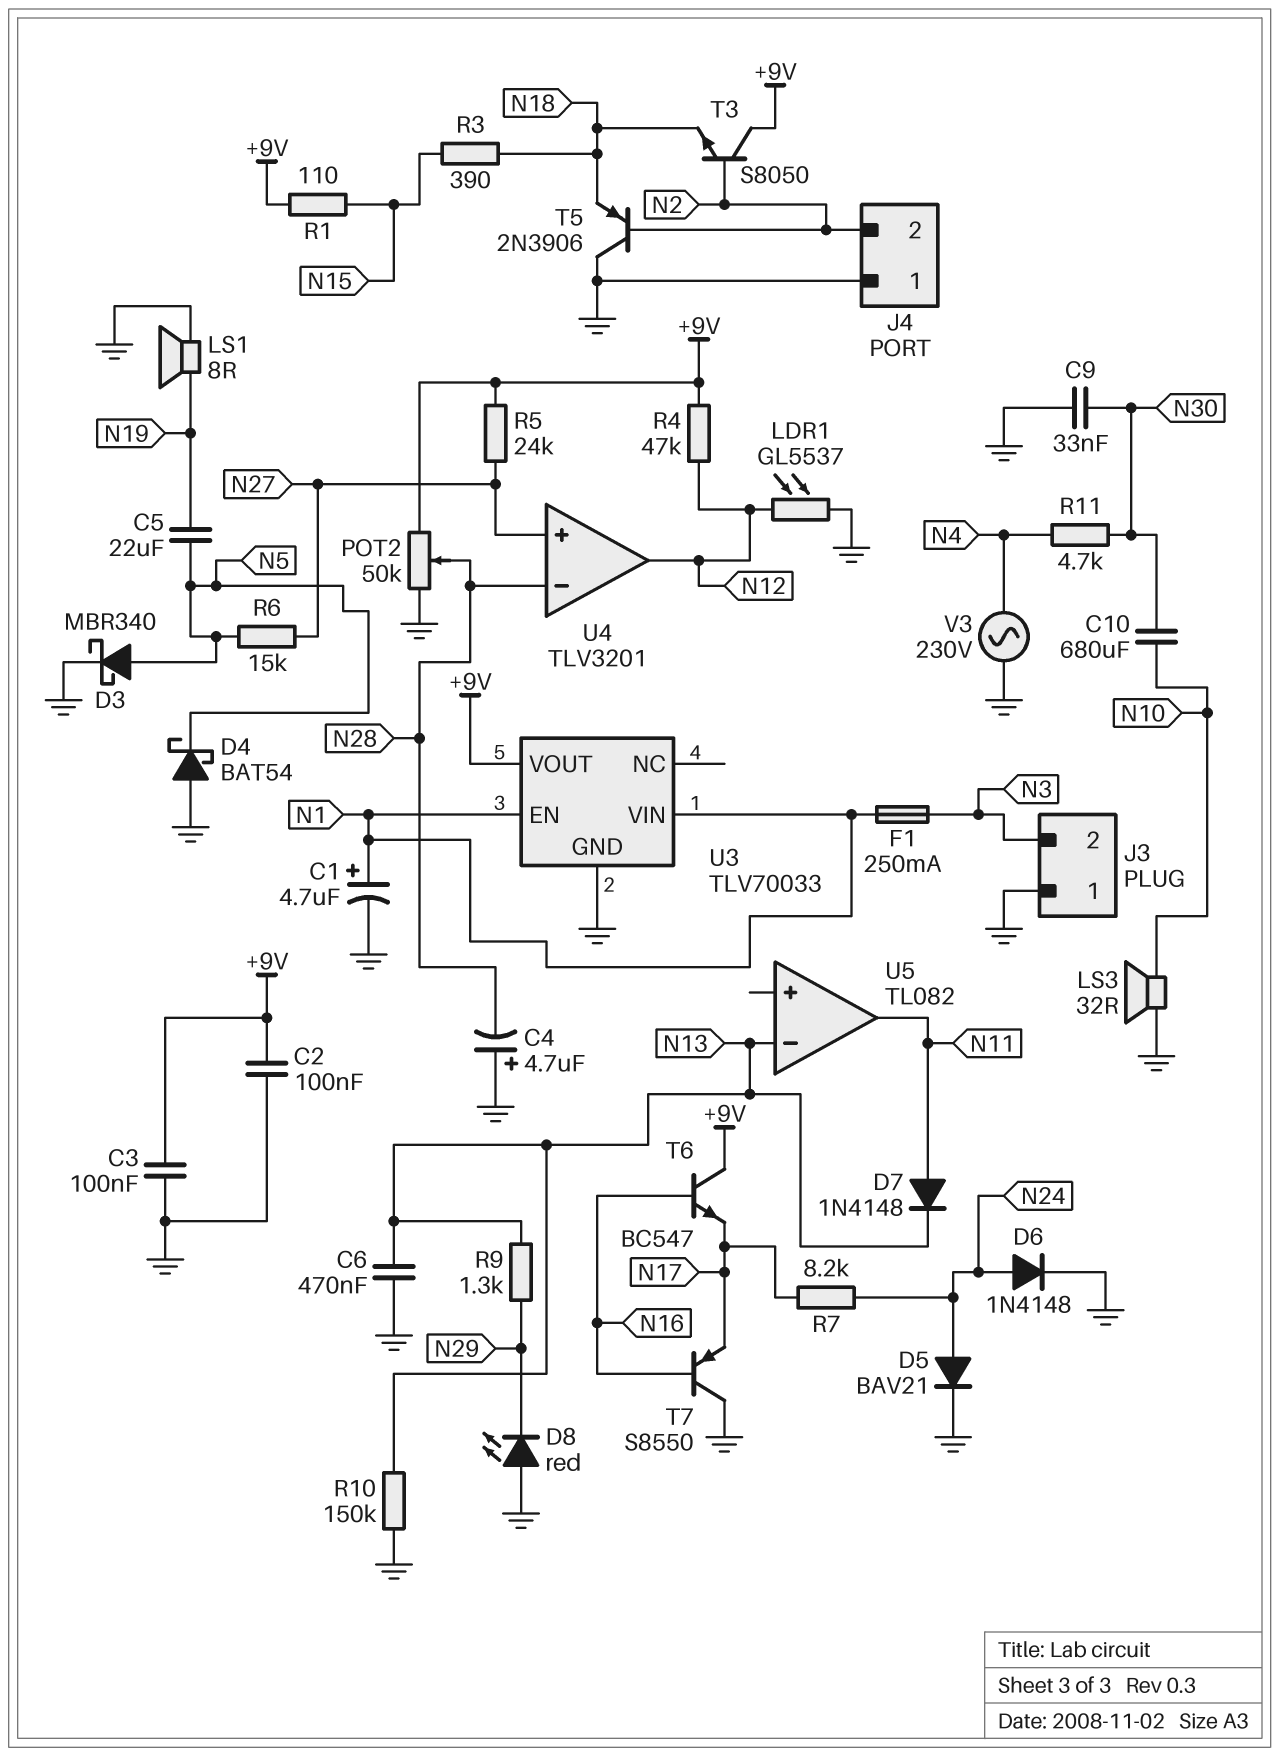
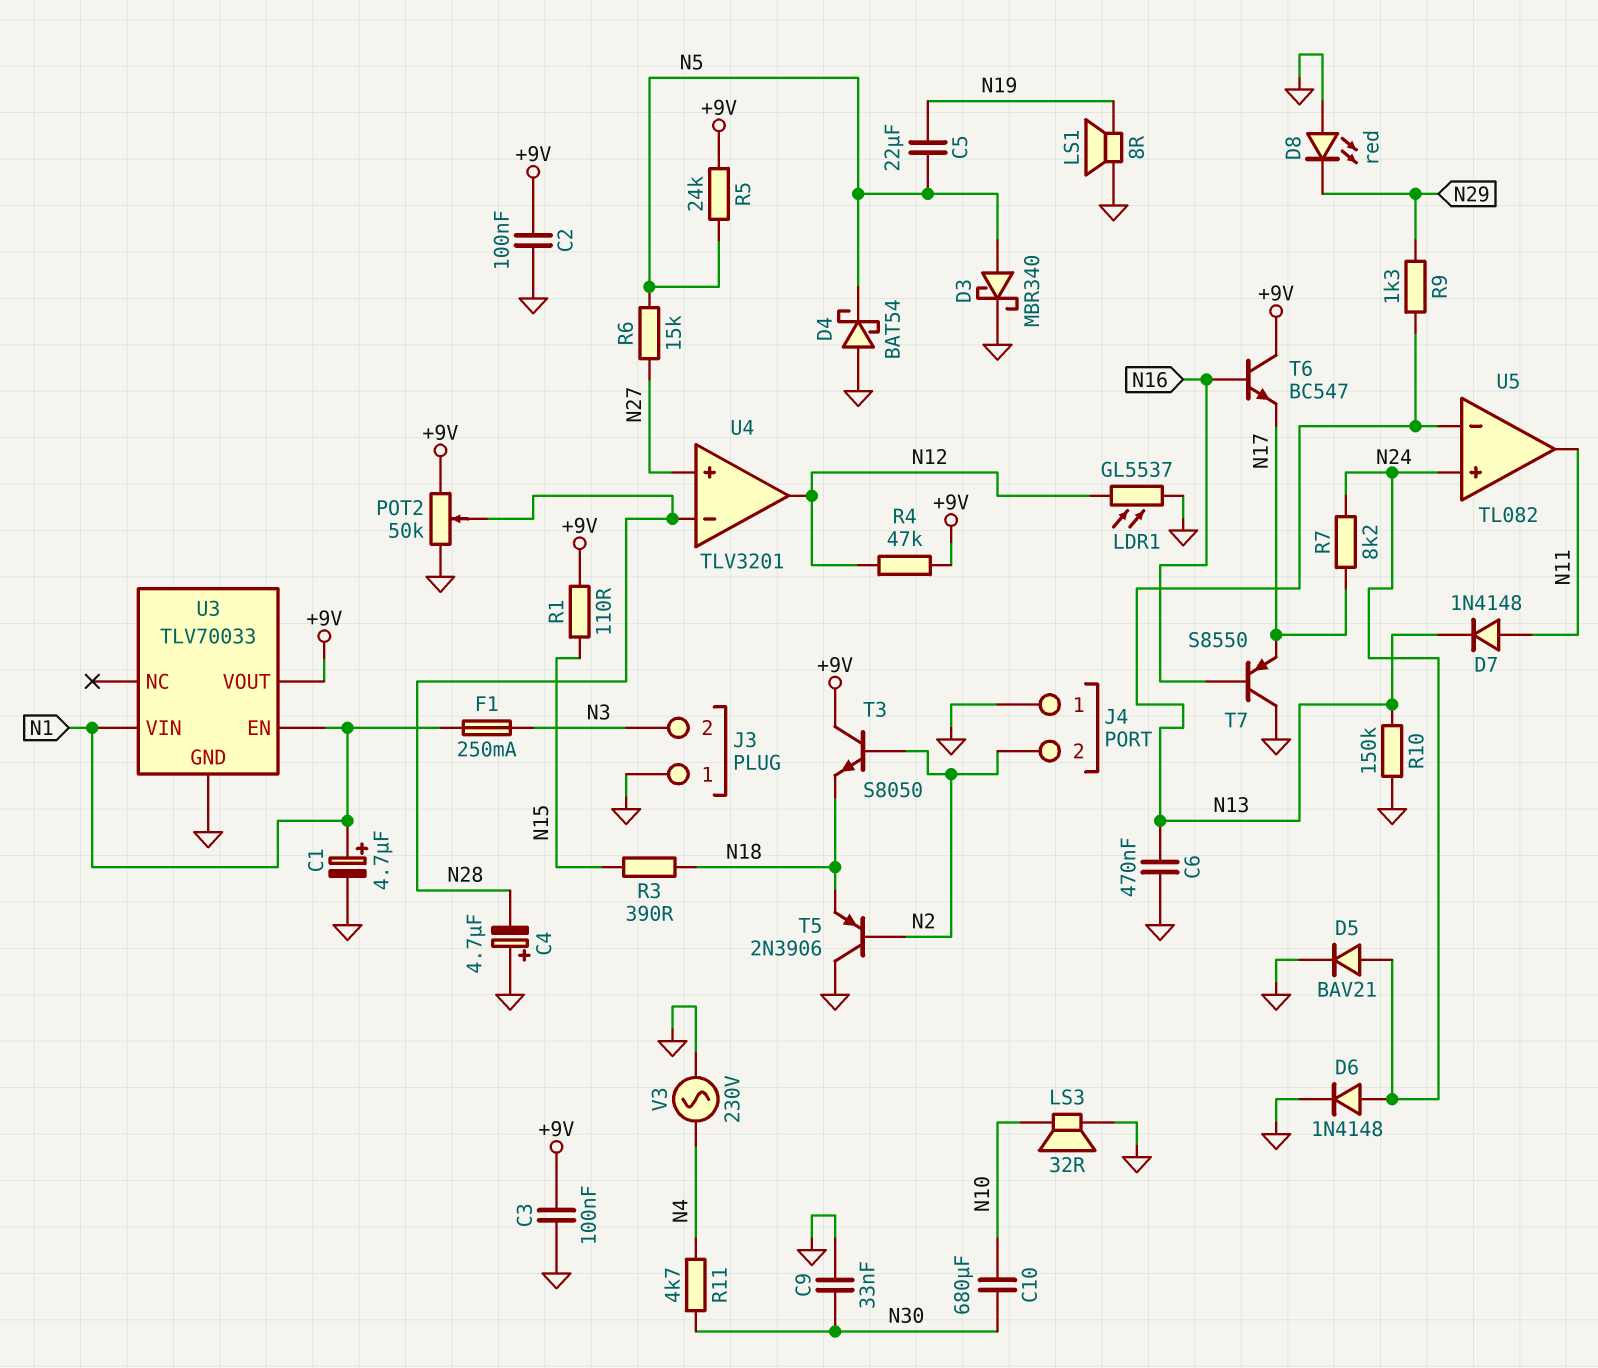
R5: 24k (+9V, N27) -> 24k (+9V, N5)
U5 pin in+: none -> N24

